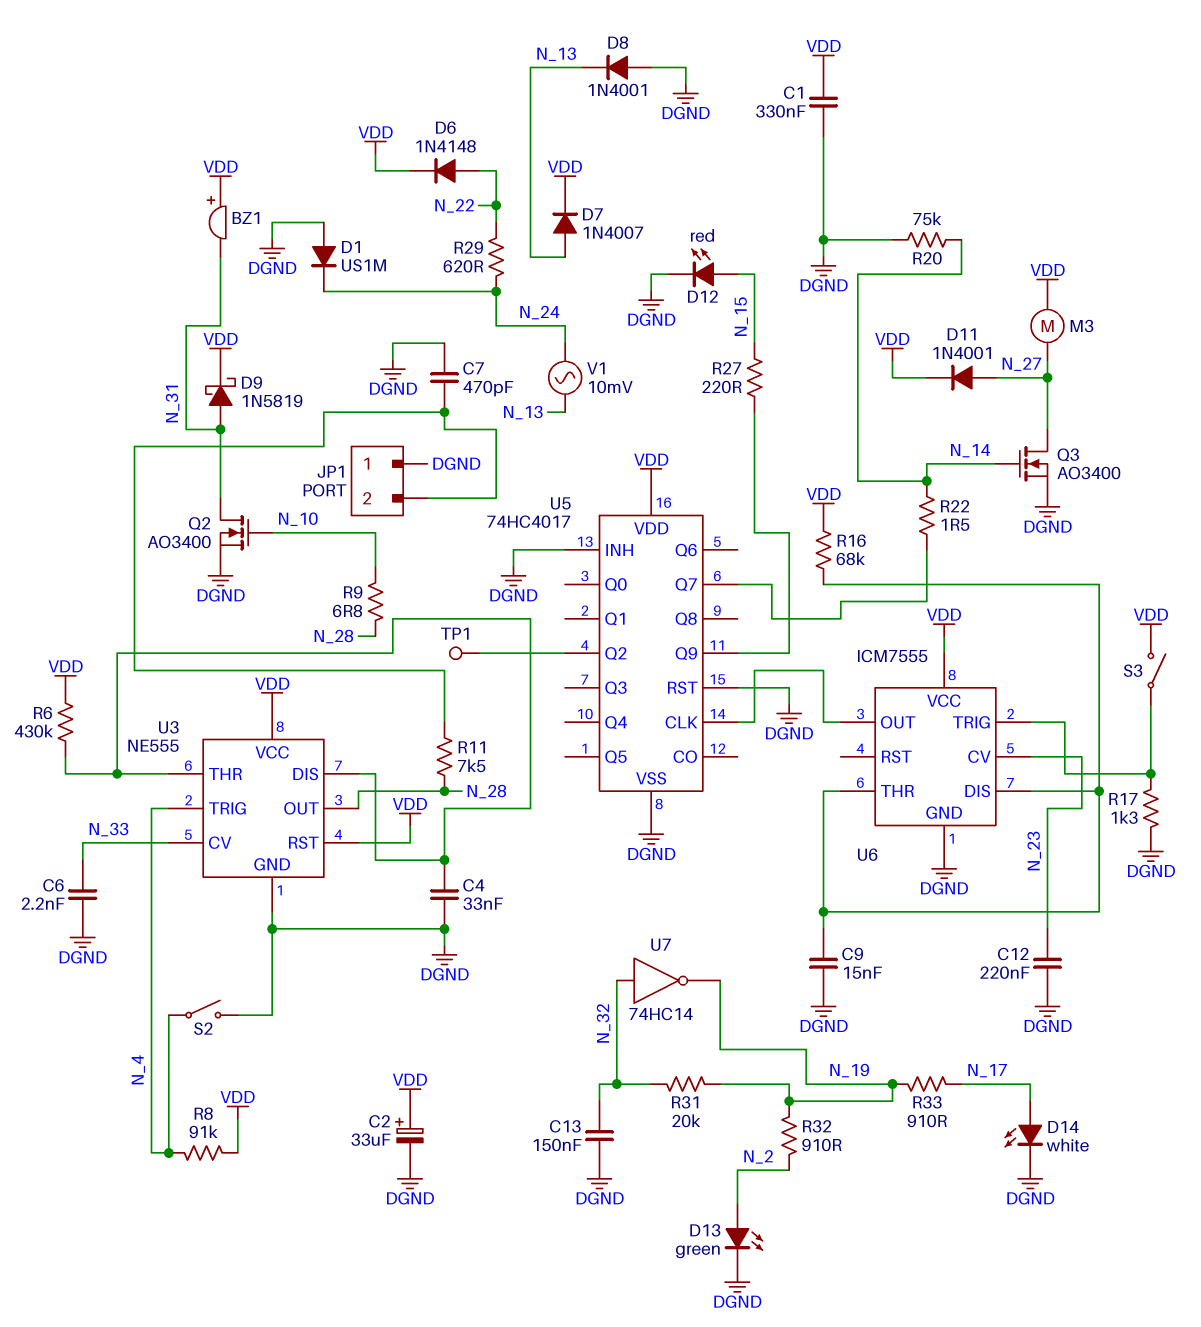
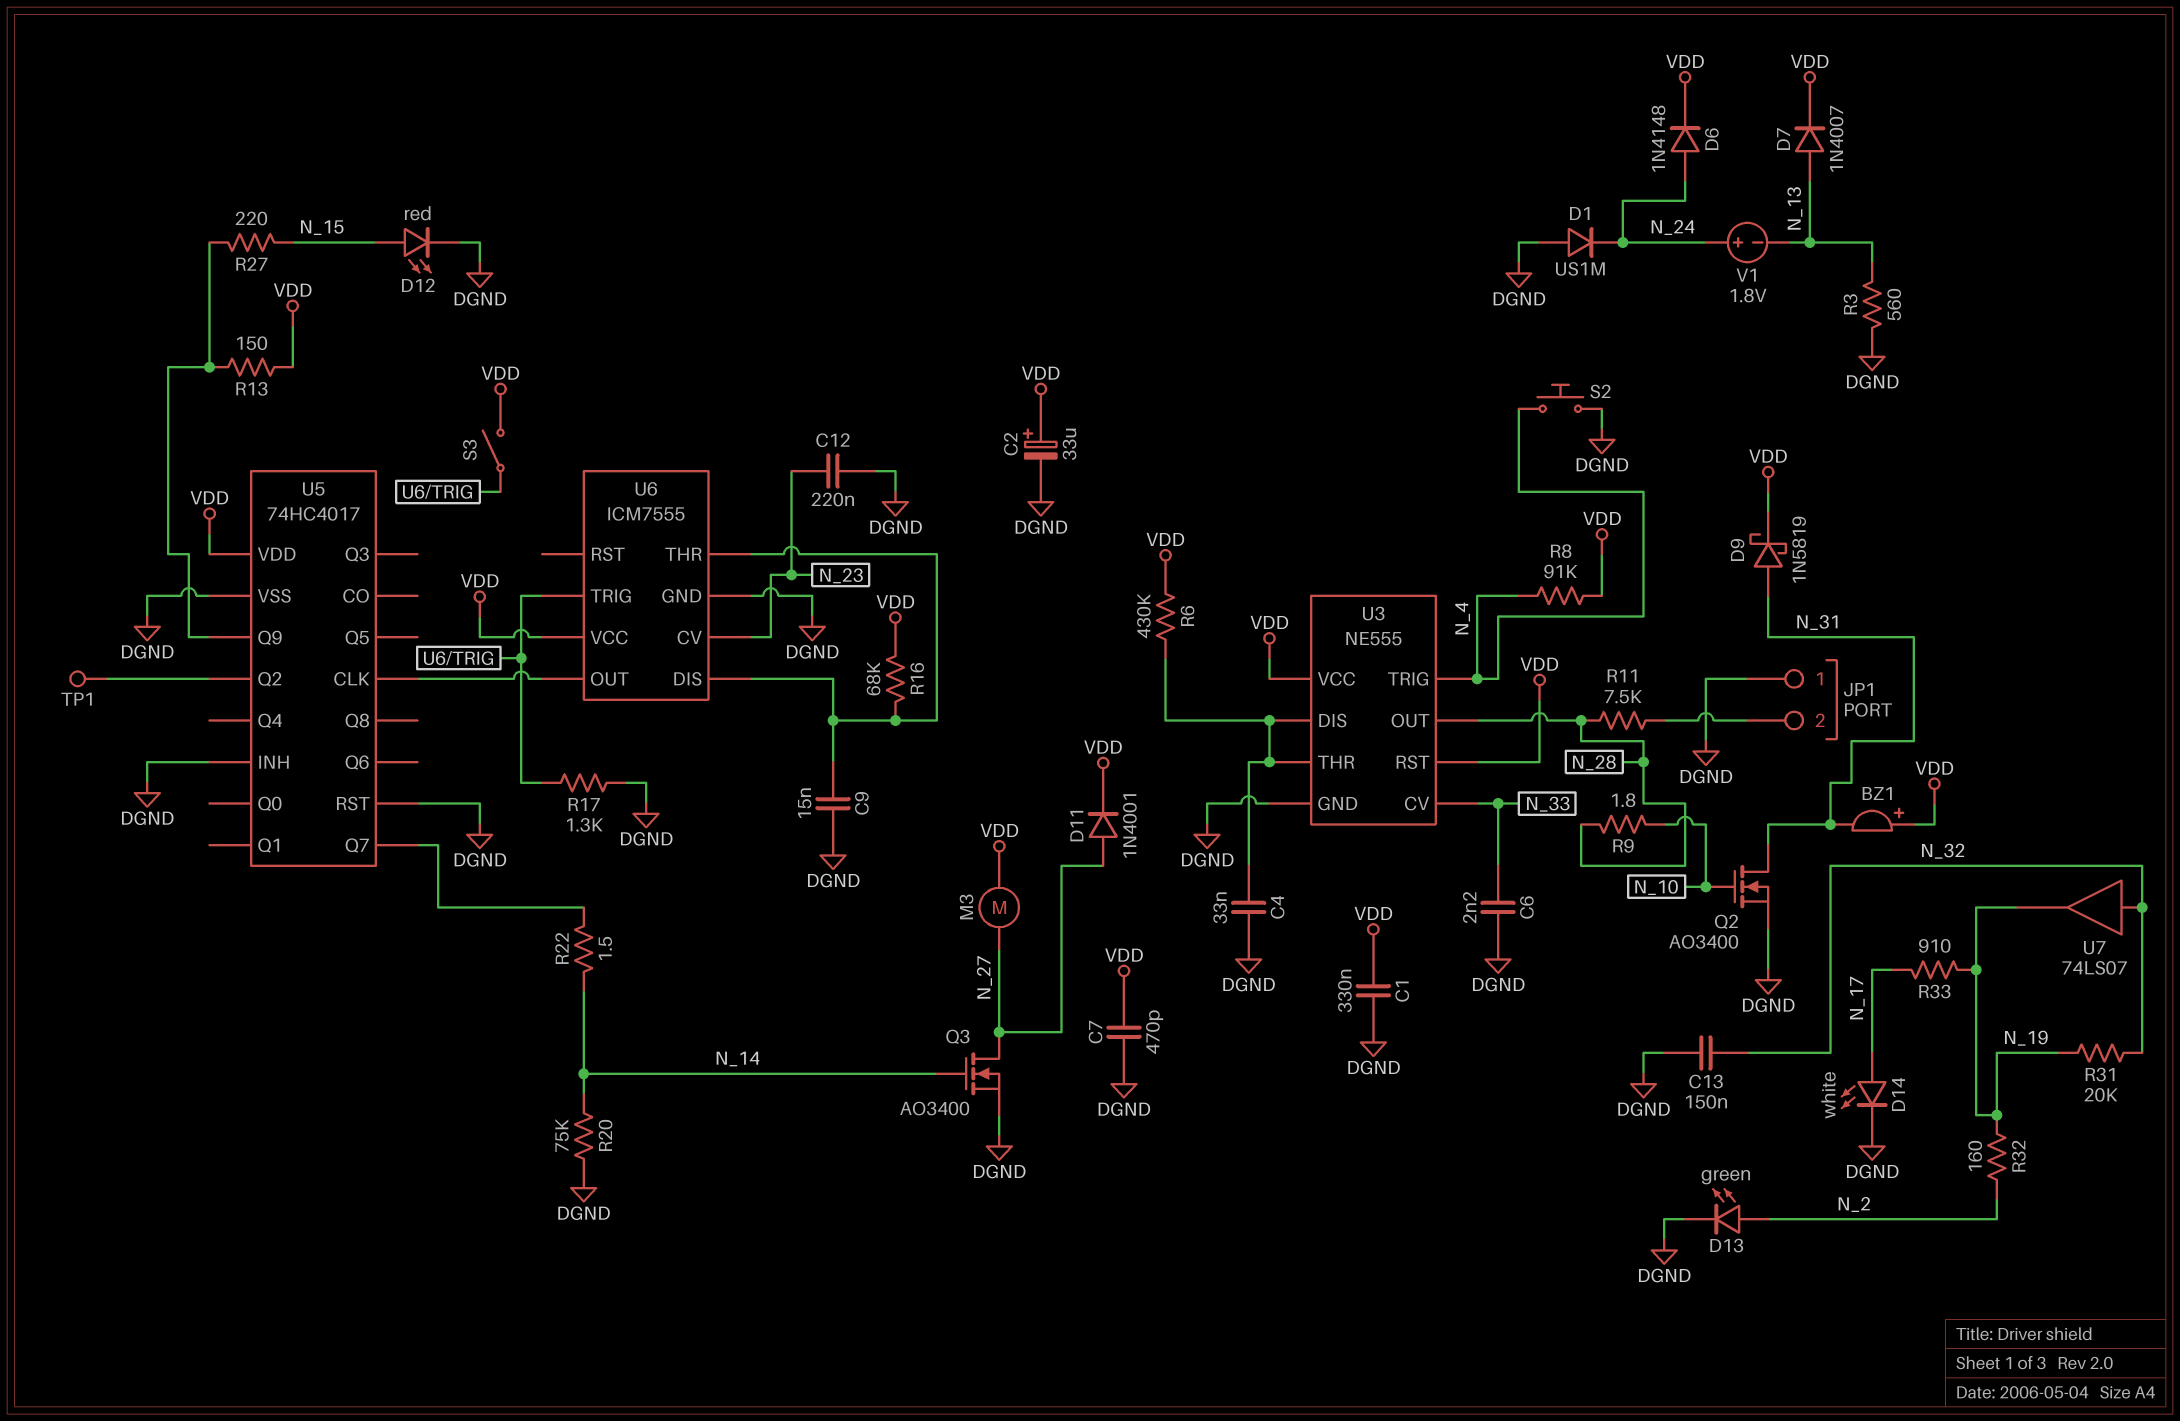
C7: 470pF (DGND, JP1/2) -> 470pF (DGND, VDD)
D6: diode 1N4148 (A N_22, K VDD) -> diode 1N4148 (A N_24, K VDD)
D8: diode 1N4001 (A DGND, K N_13) -> none
R3: none -> 560 (DGND, N_13)
R9: 6.8 (N_10, N_28) -> 1.8 (N_10, N_28)
R13: none -> 150 (U5/Q9, VDD)
R29: 620 (N_22, N_24) -> none
R32: 910 (N_2, N_19) -> 160 (N_2, N_19)
S2: switch (DGND, N_4) -> button (DGND, N_4)
U7: NOT 74HC14 (in N_32, out N_19) -> buffer 74LS07 (in N_32, out N_19)
V1: AC 10mV (N_13, N_24) -> 1.8V (plus N_24, minus N_13)

